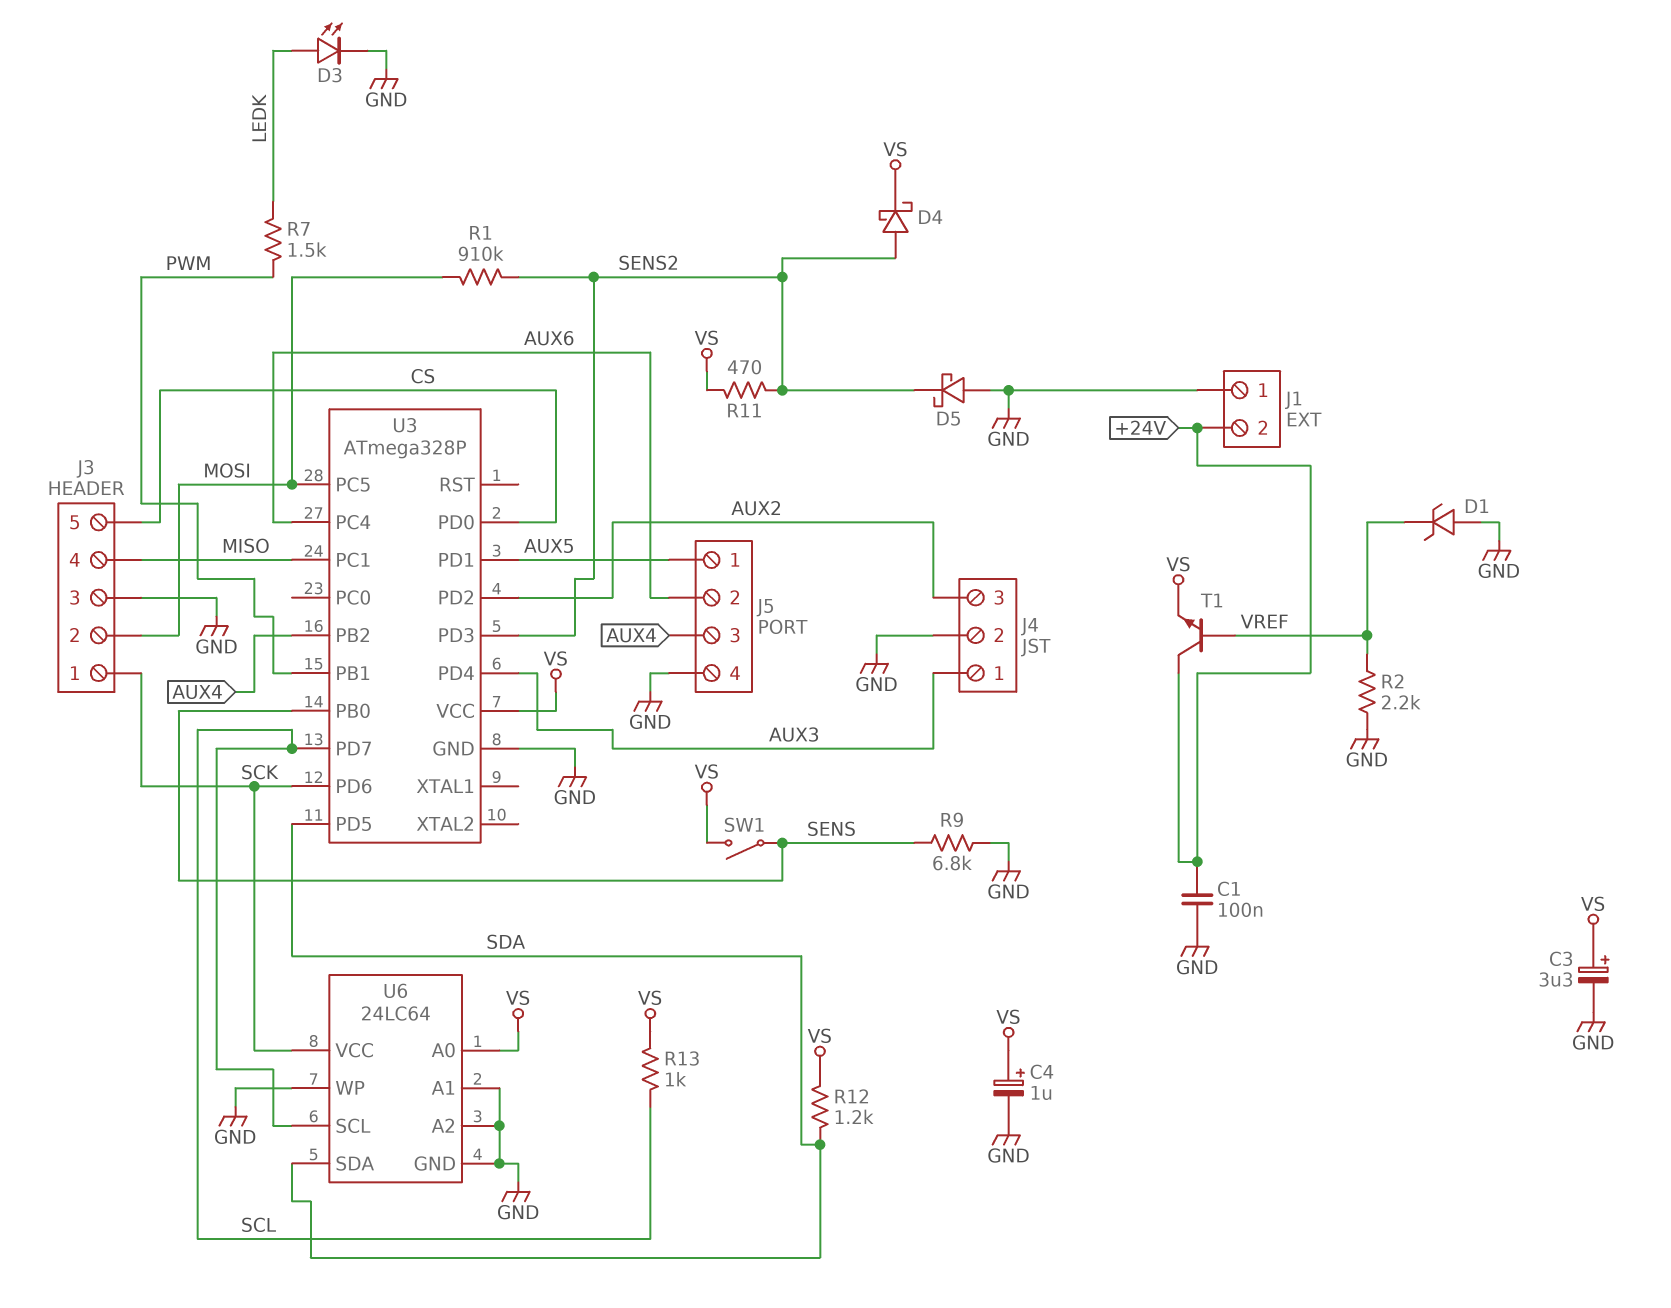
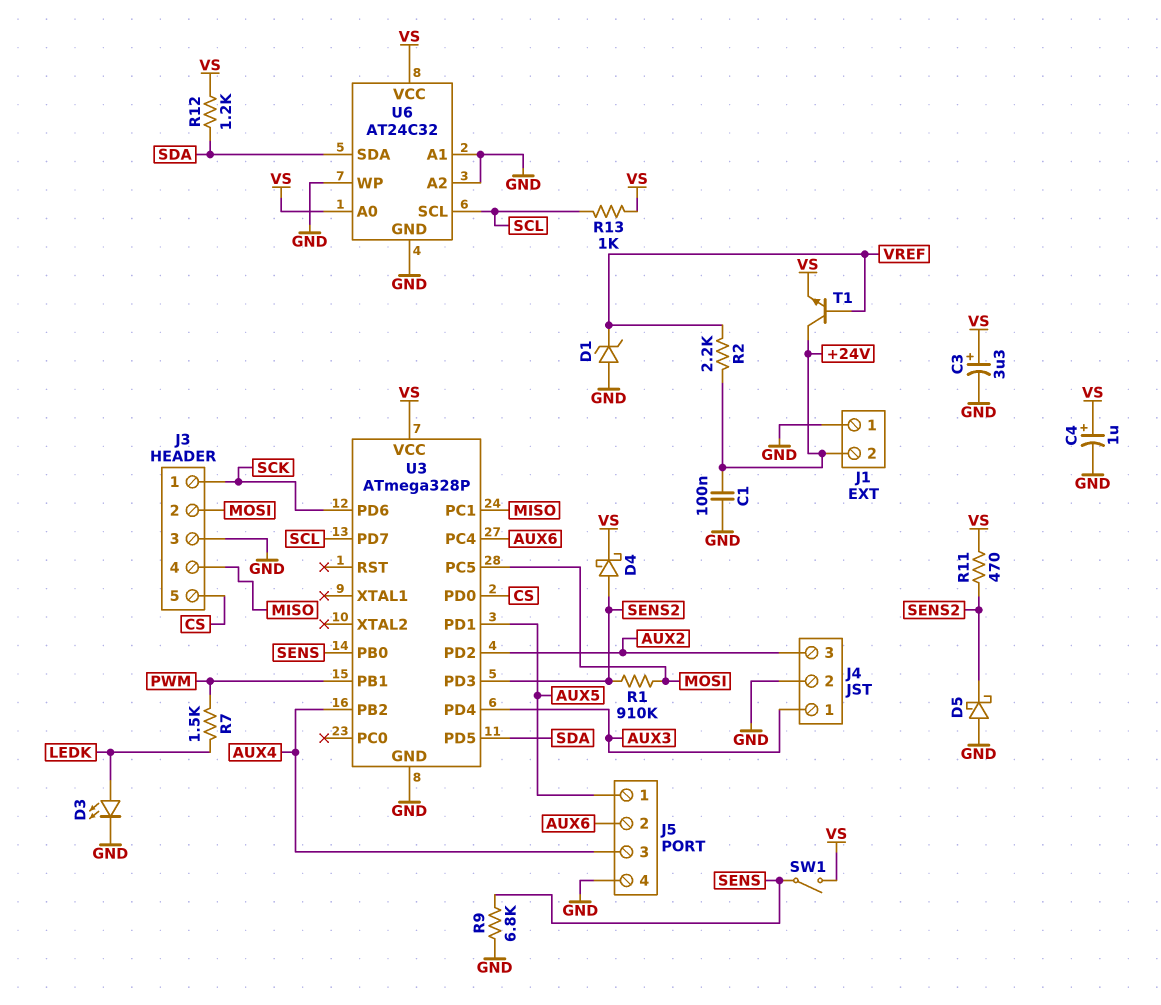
R2: 2.2k (GND, VREF) -> 2.2k (+24V, VREF)
U6: 24LC64 -> AT24C32
U6 pin VCC: SCK -> VS

